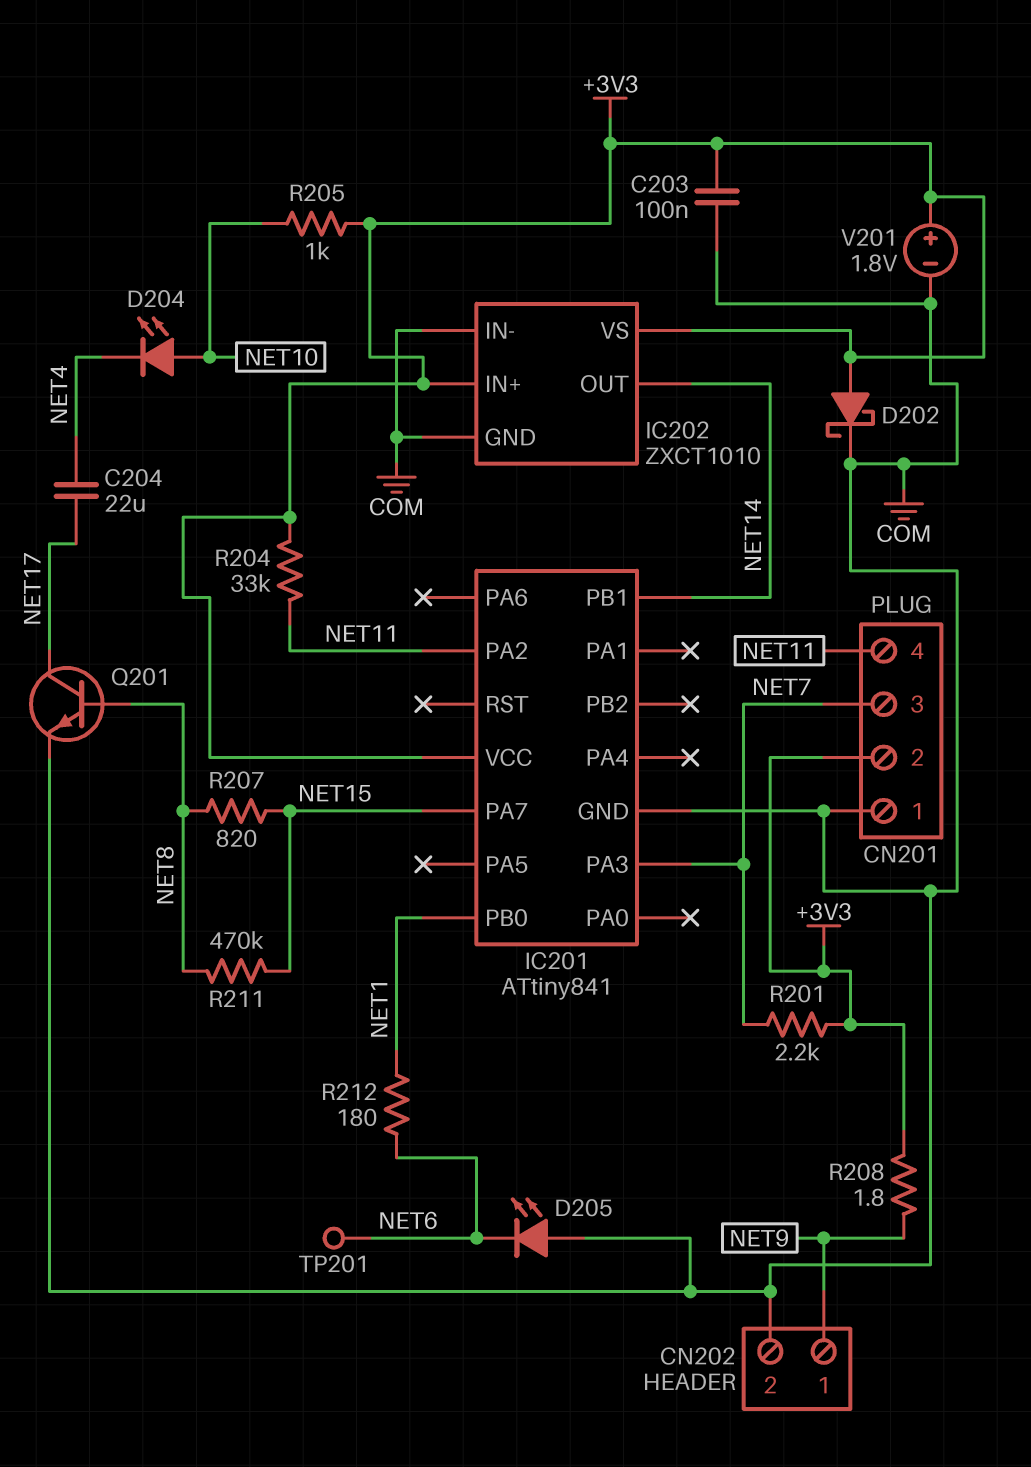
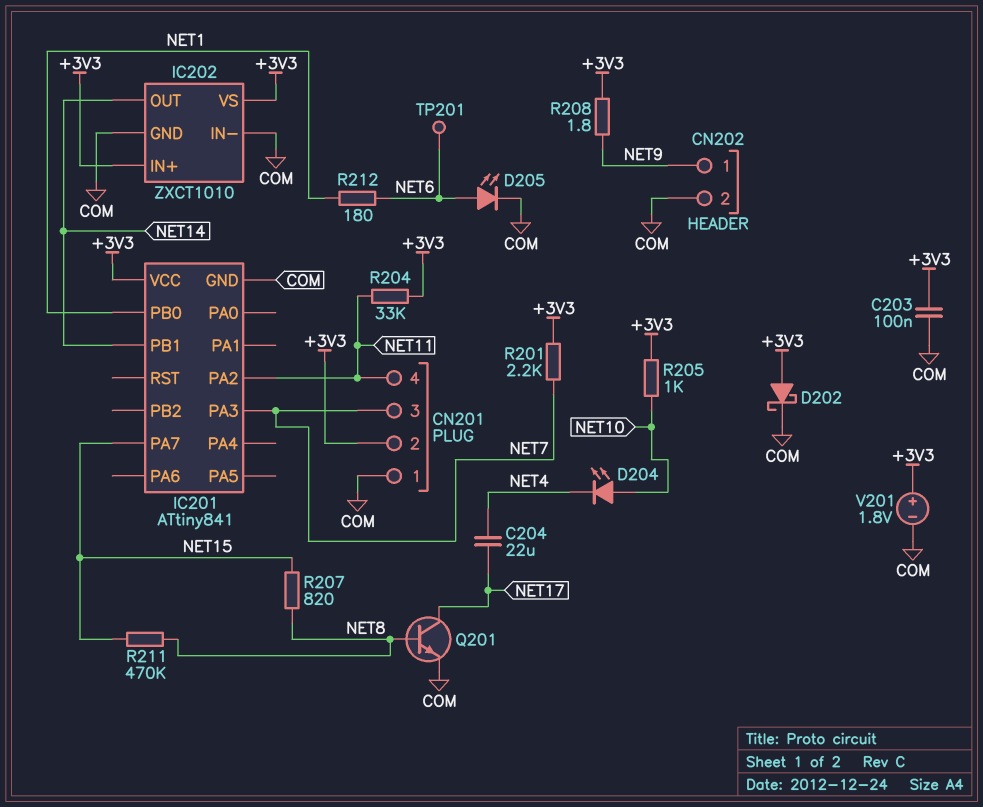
D205: LED (A COM, K NET6) -> LED (A NET6, K COM)

